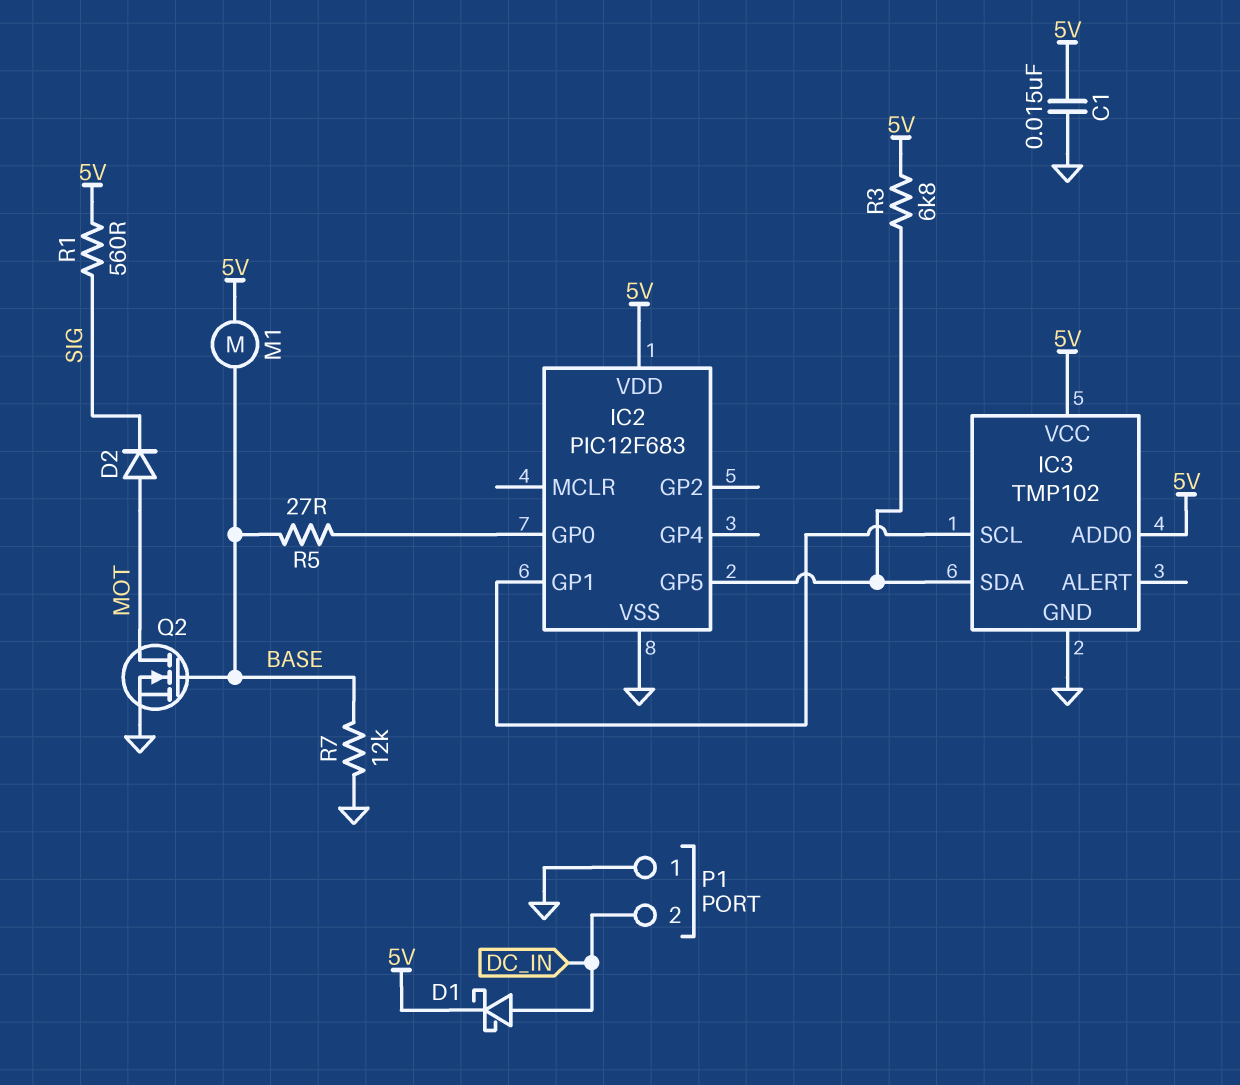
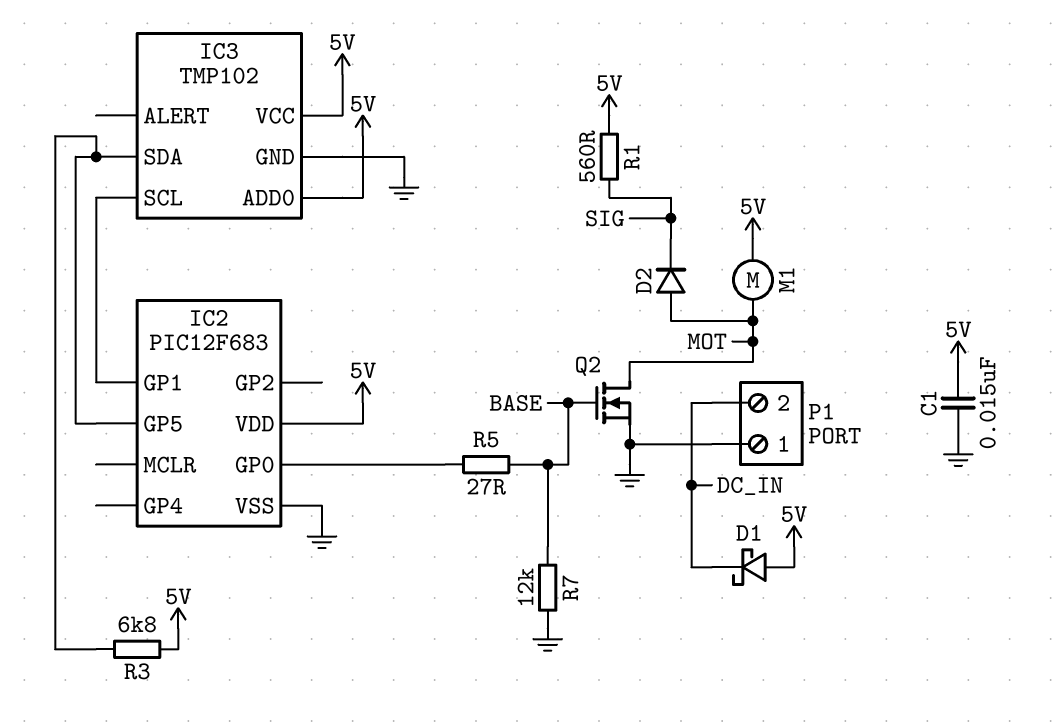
D1: schottky (A DC_IN, K 5V) -> schottky (A 5V, K DC_IN)
M1: motor (5V, BASE) -> motor (5V, MOT)

